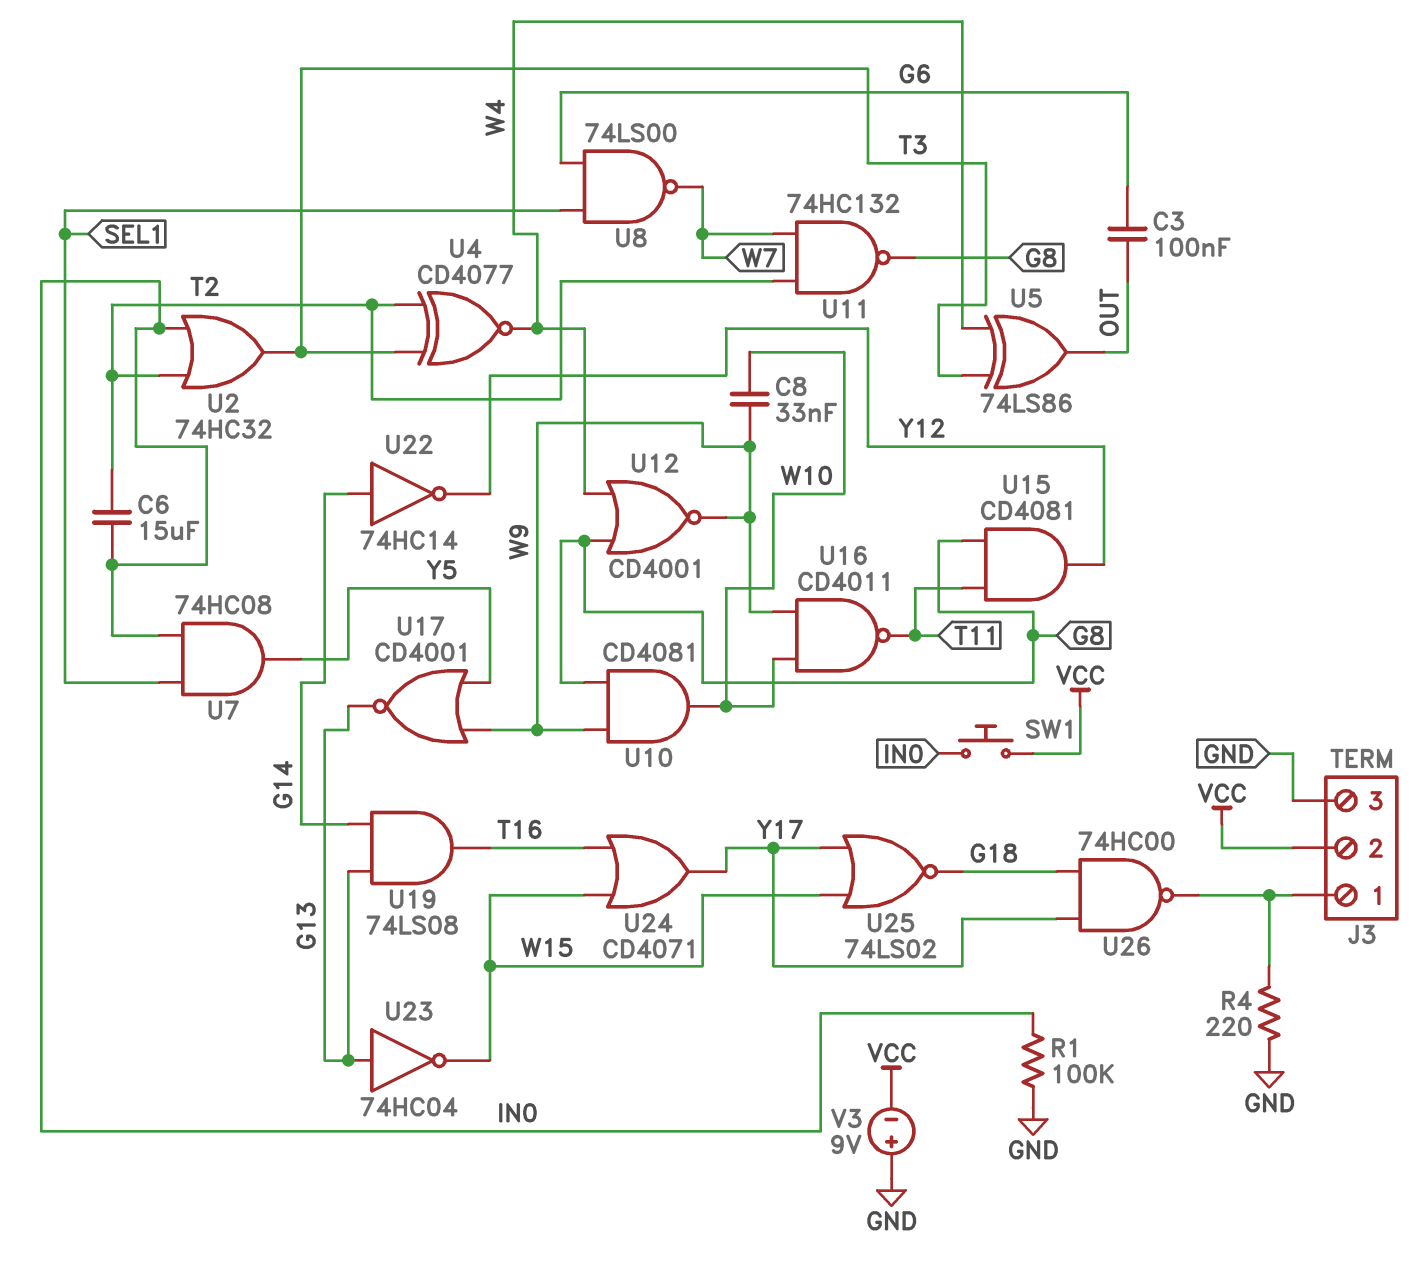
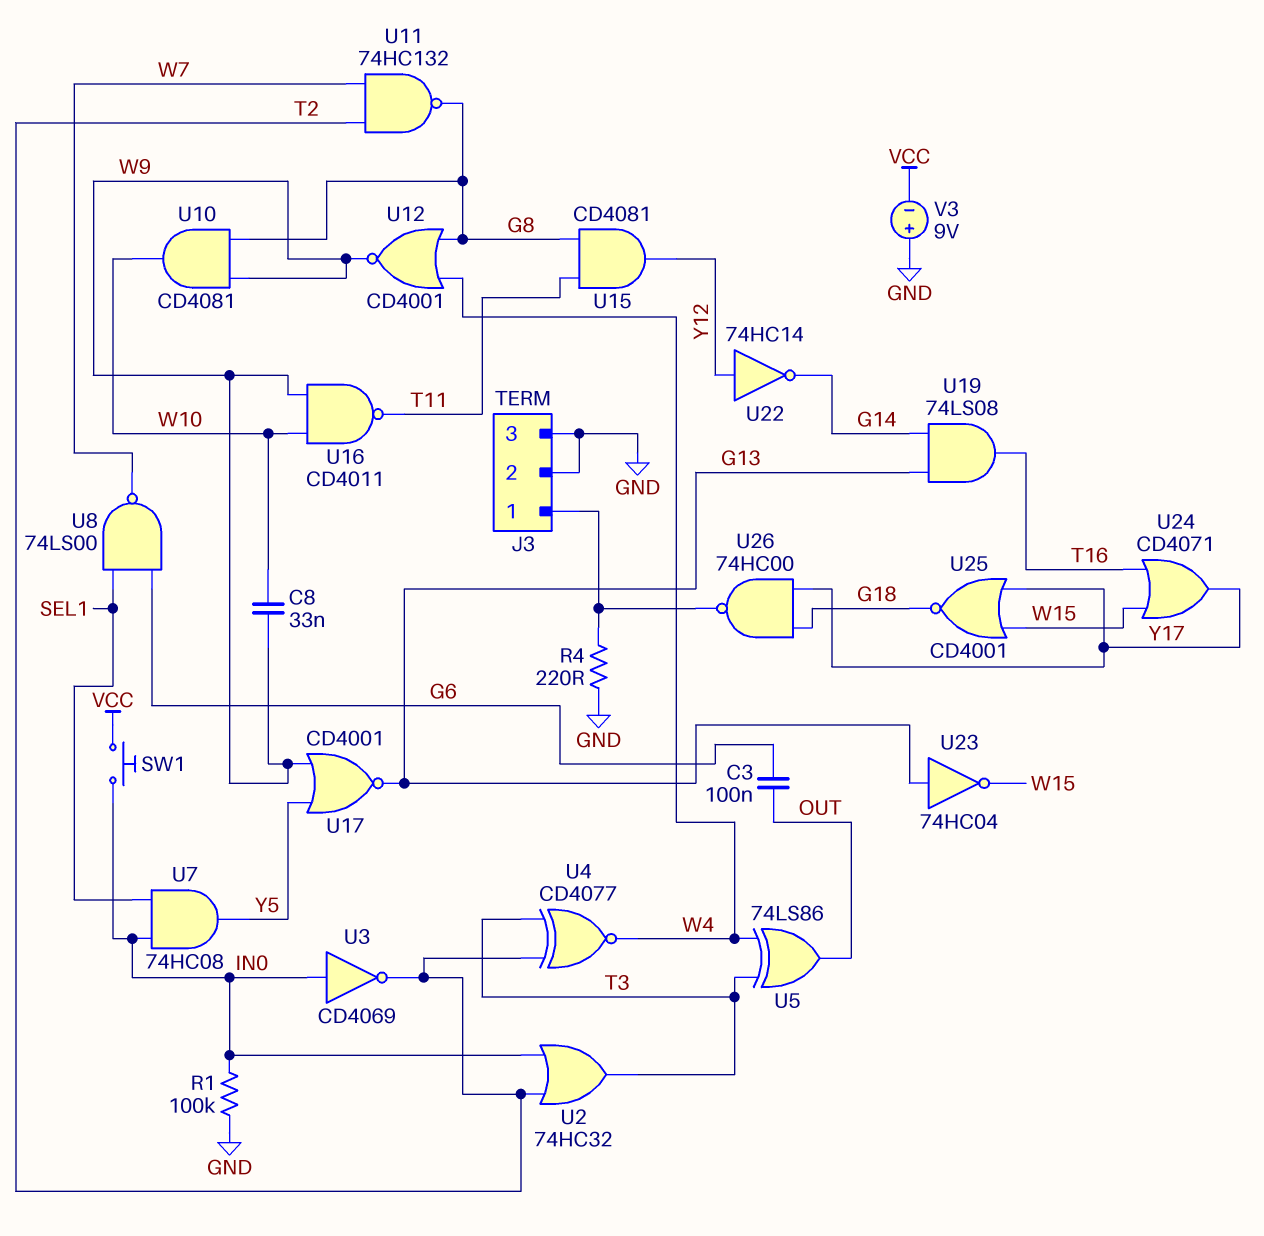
C6: 15uF (IN0, T2) -> none
J3 pin 2: VCC -> GND
U3: none -> NOT CD4069 (in IN0, out T2)
U22: NOT 74HC14 (in G14, out Y12) -> NOT 74HC14 (in Y12, out G14)
U25: NOR 74LS02 (in W15, in Y17, out G18) -> NOR CD4001 (in W15, in Y17, out G18)

